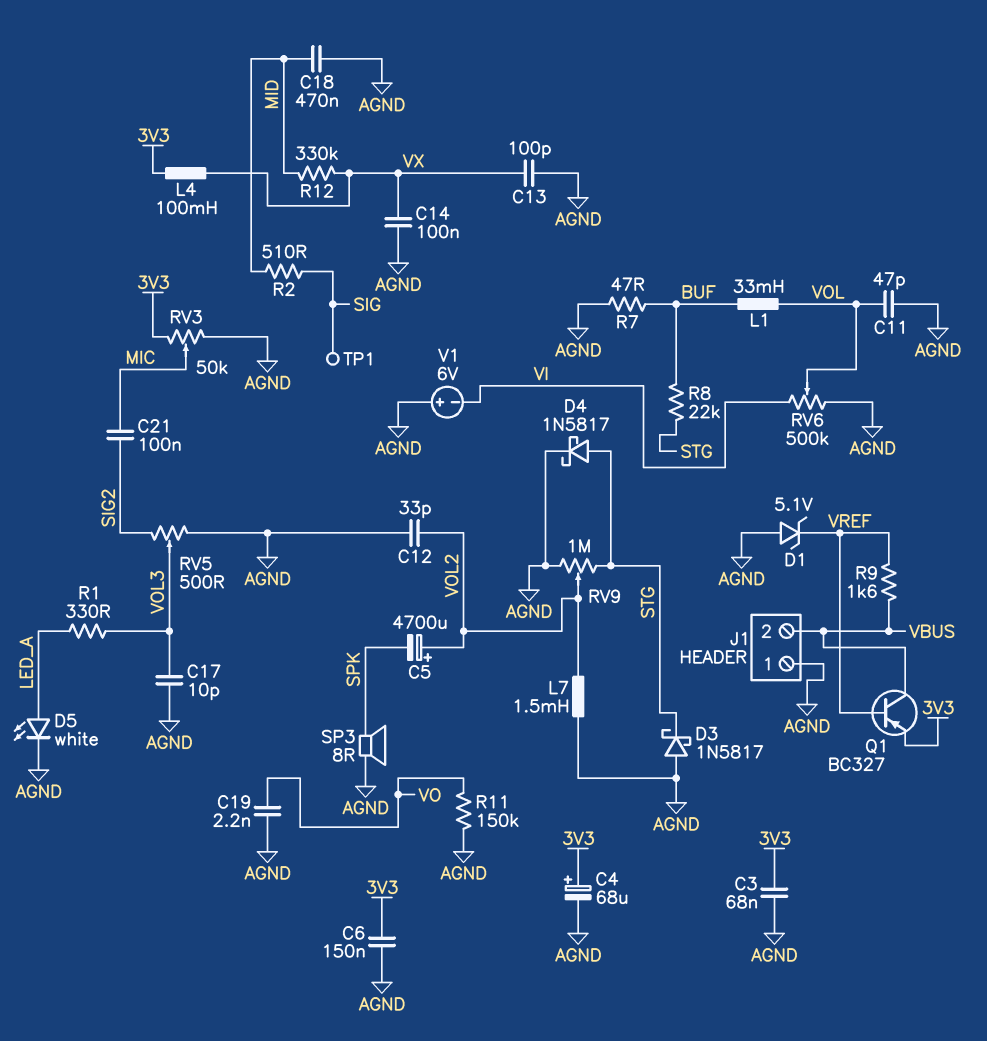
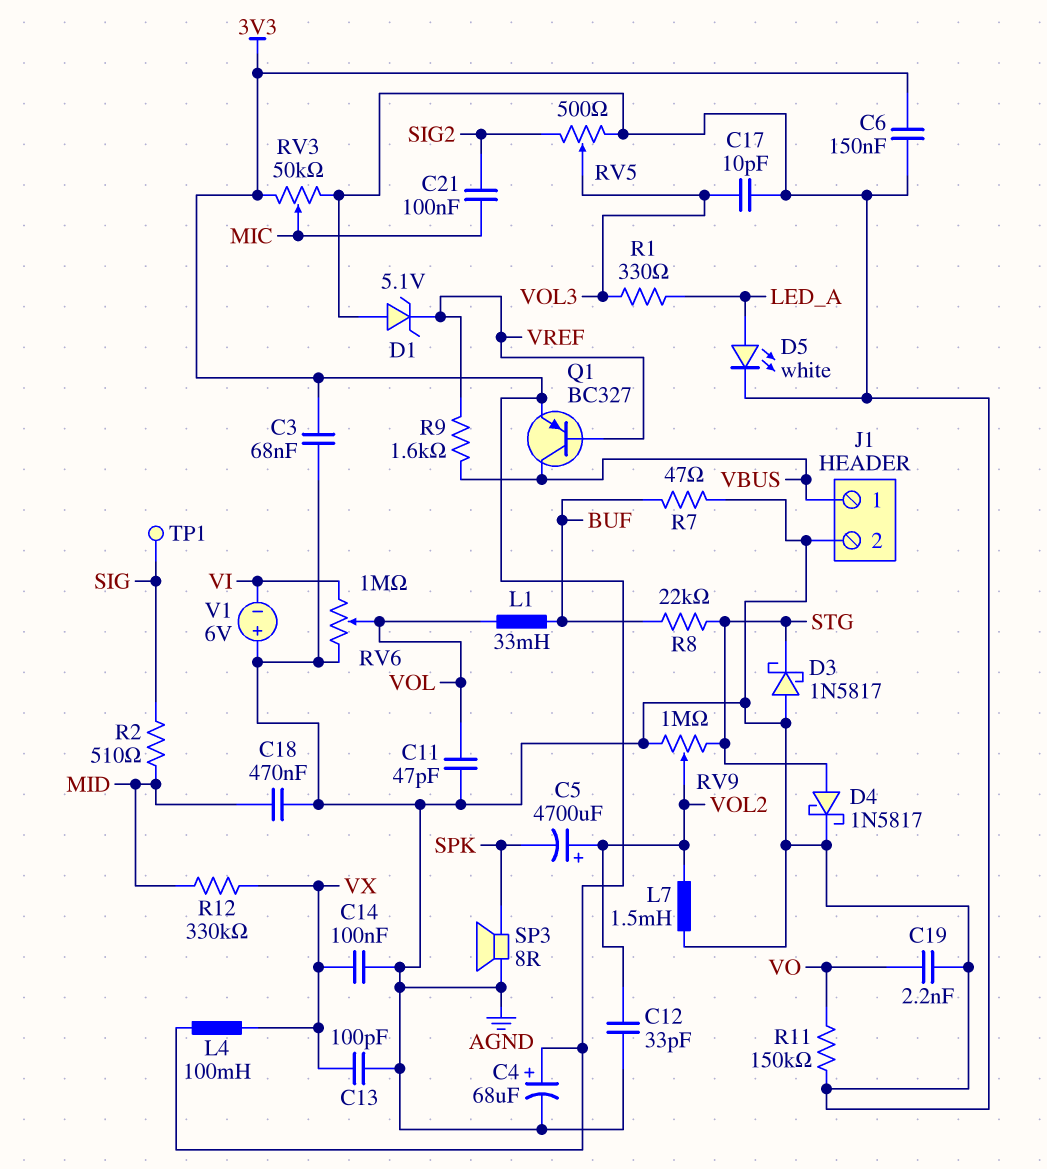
J1 pin 1: AGND -> VBUS
J1 pin 2: VBUS -> AGND
RV6: 500k (AGND, VI, wiper VOL) -> 1M (AGND, VI, wiper VOL)

